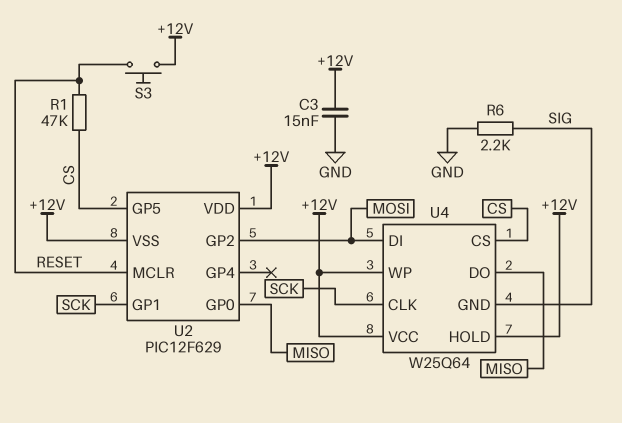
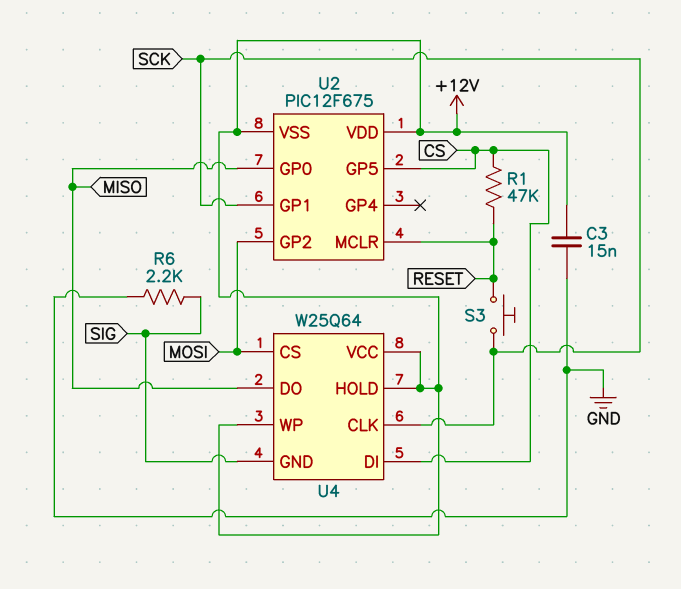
S3: button (+12V, RESET) -> button (RESET, SCK)
U2: PIC12F629 -> PIC12F675
U4 pin CS: CS -> MOSI
U4 pin DI: MOSI -> CS

